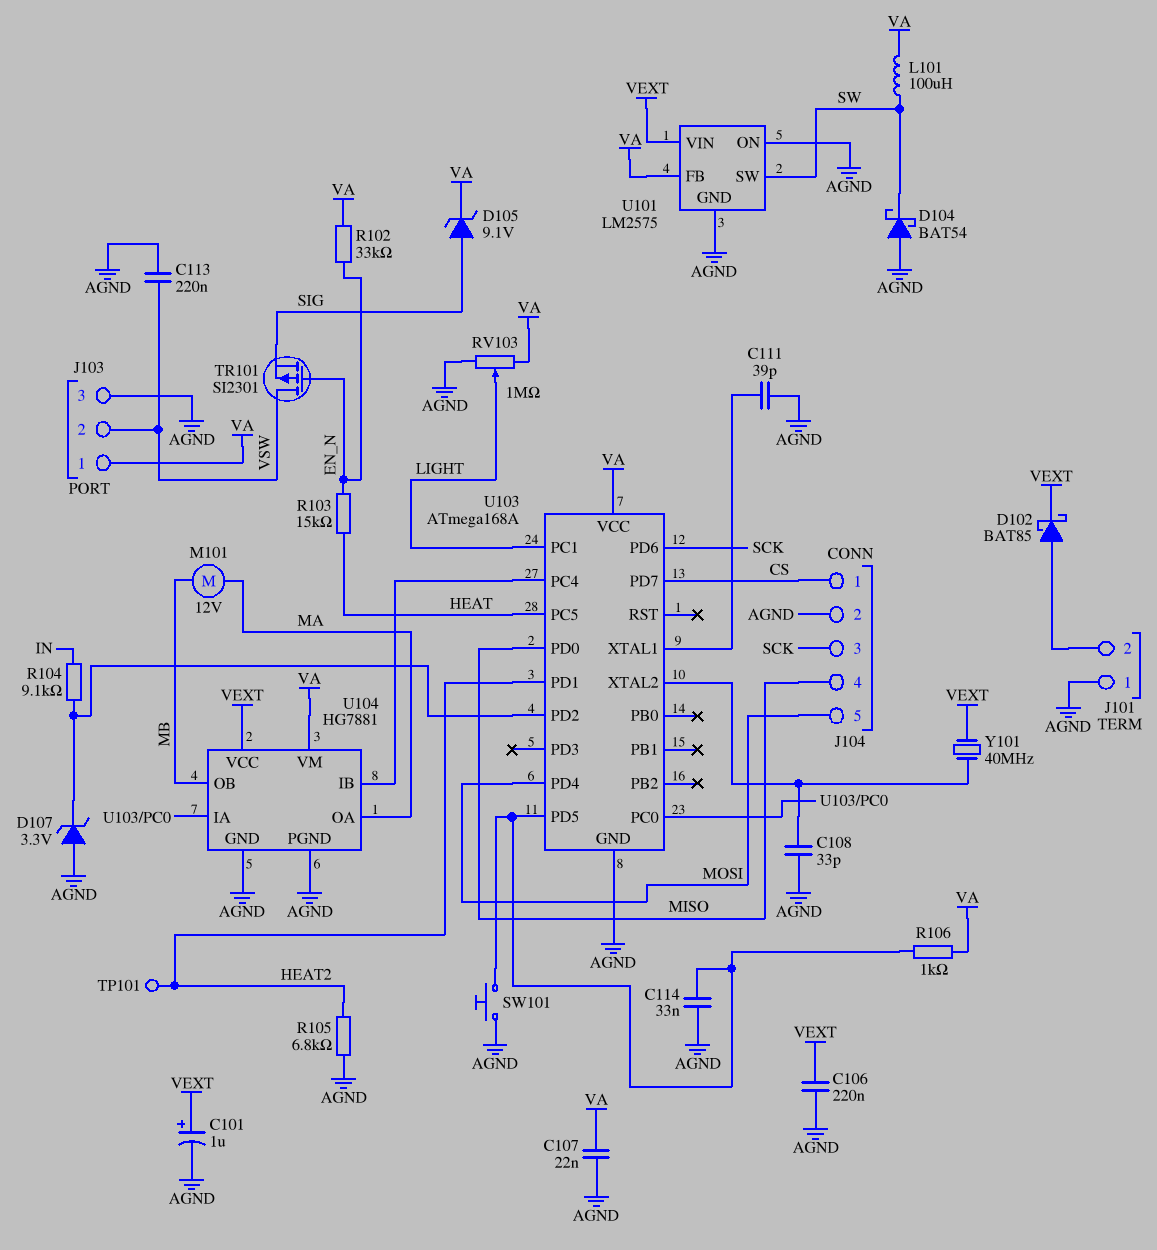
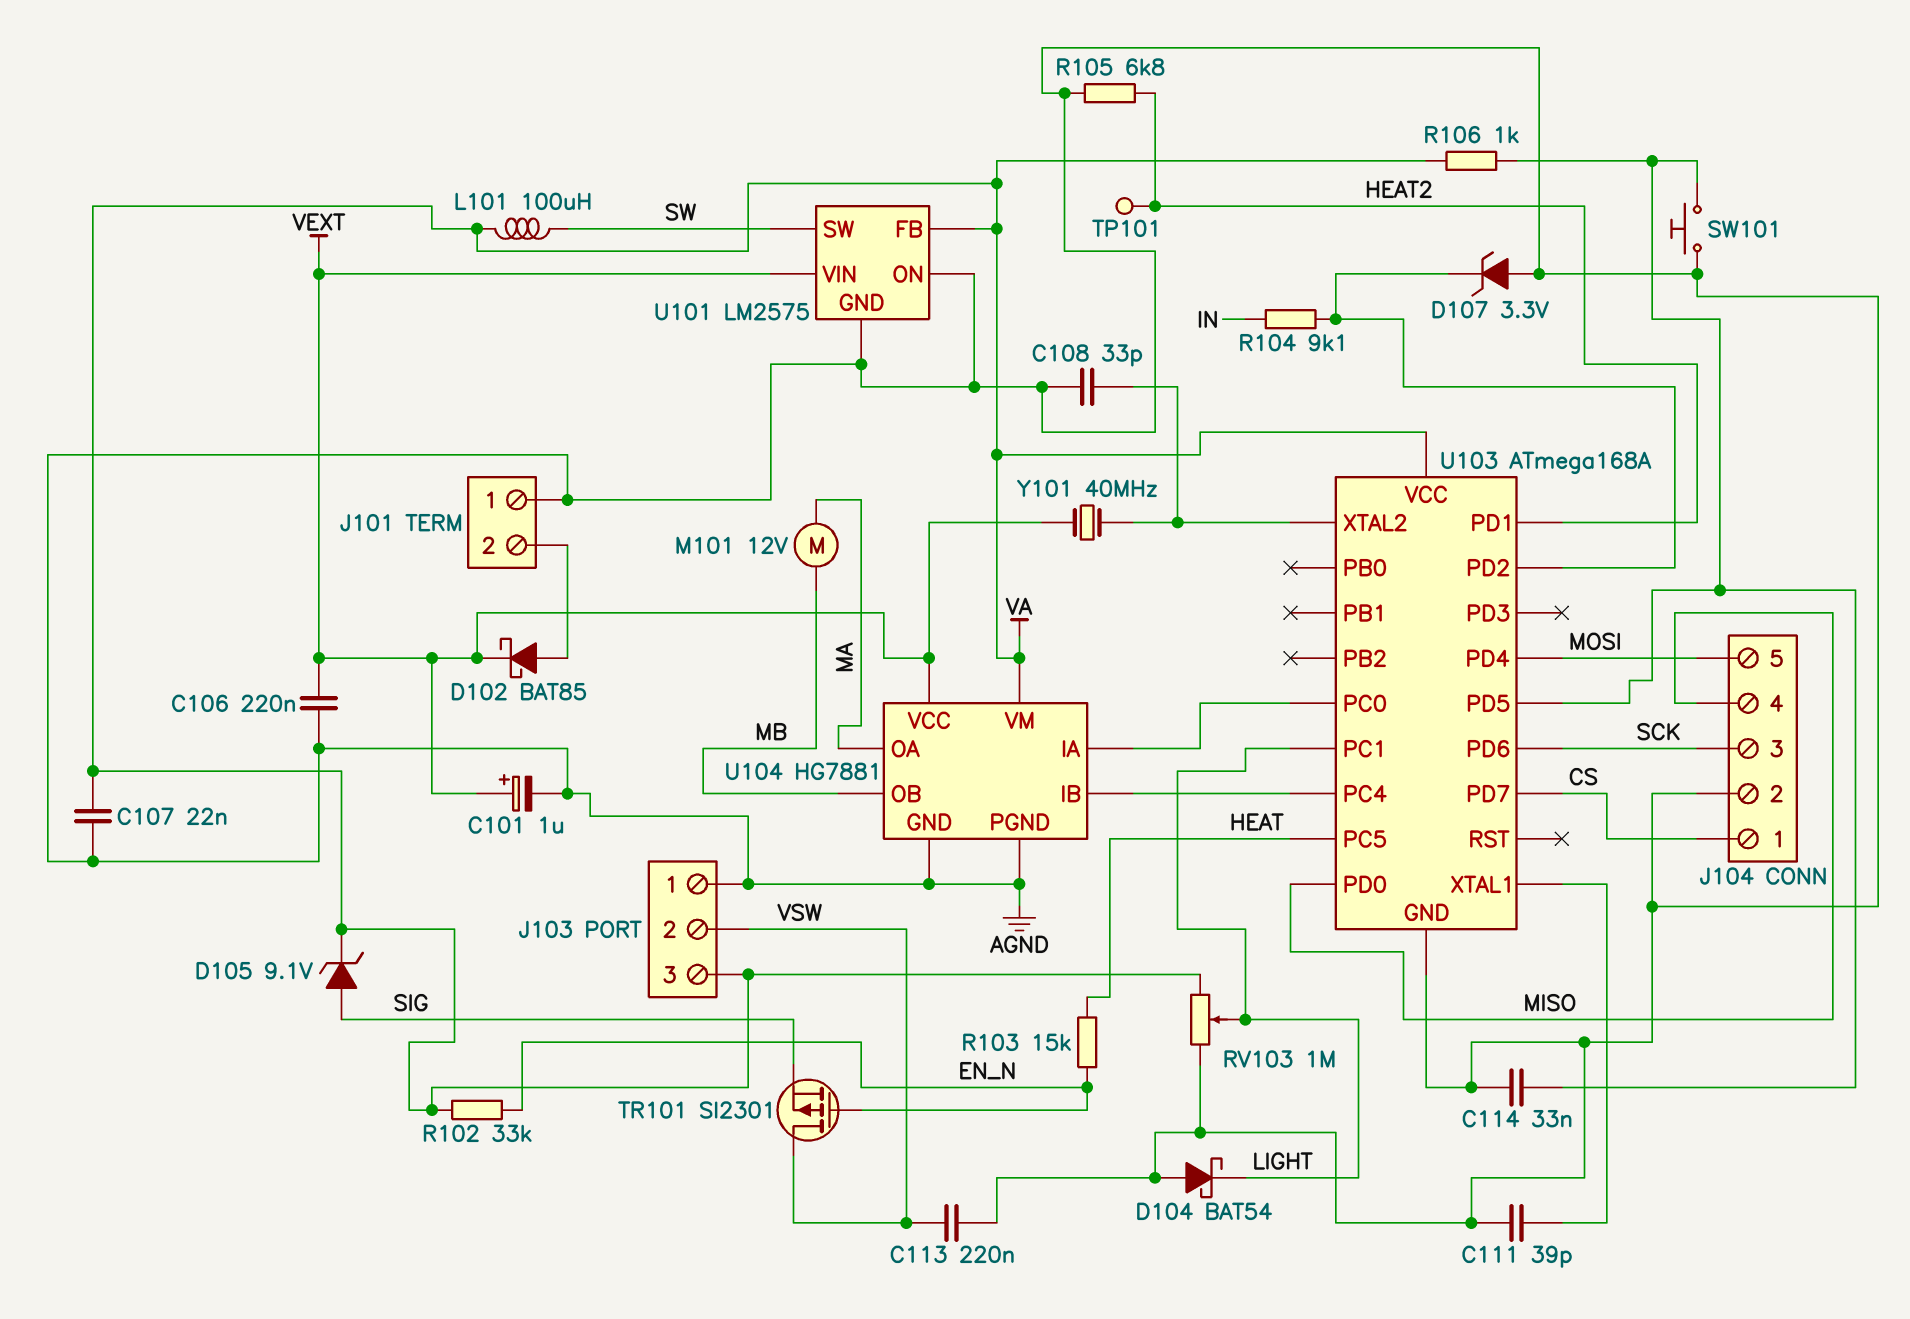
D104: schottky BAT54 (A AGND, K SW) -> schottky BAT54 (A AGND, K LIGHT)
J103 pin 1: VA -> AGND
J103 pin 3: AGND -> VA

